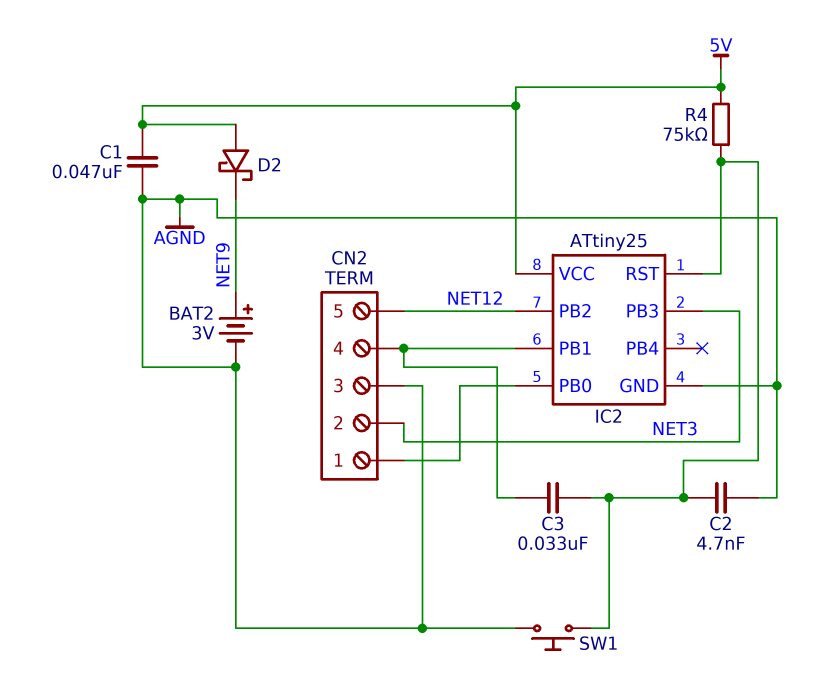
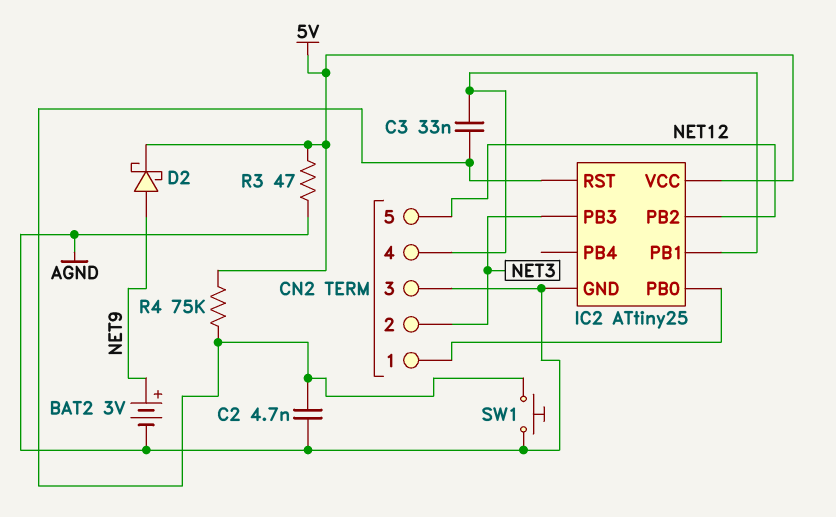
C1: 47nF (5V, AGND) -> none
D2: schottky (A 5V, K NET9) -> schottky (A NET9, K 5V)
R3: none -> 47 (5V, AGND)

